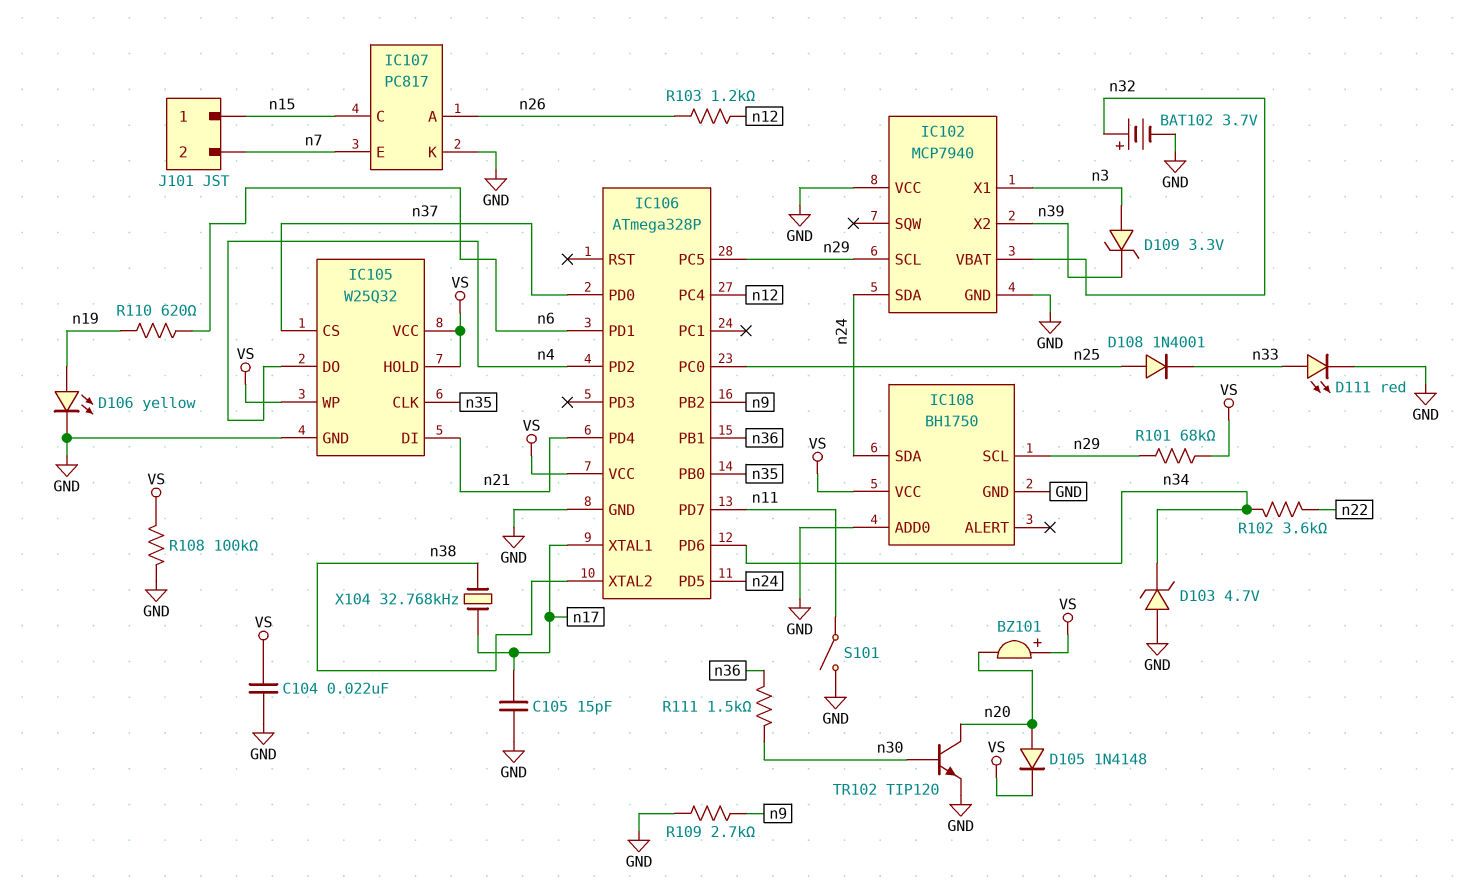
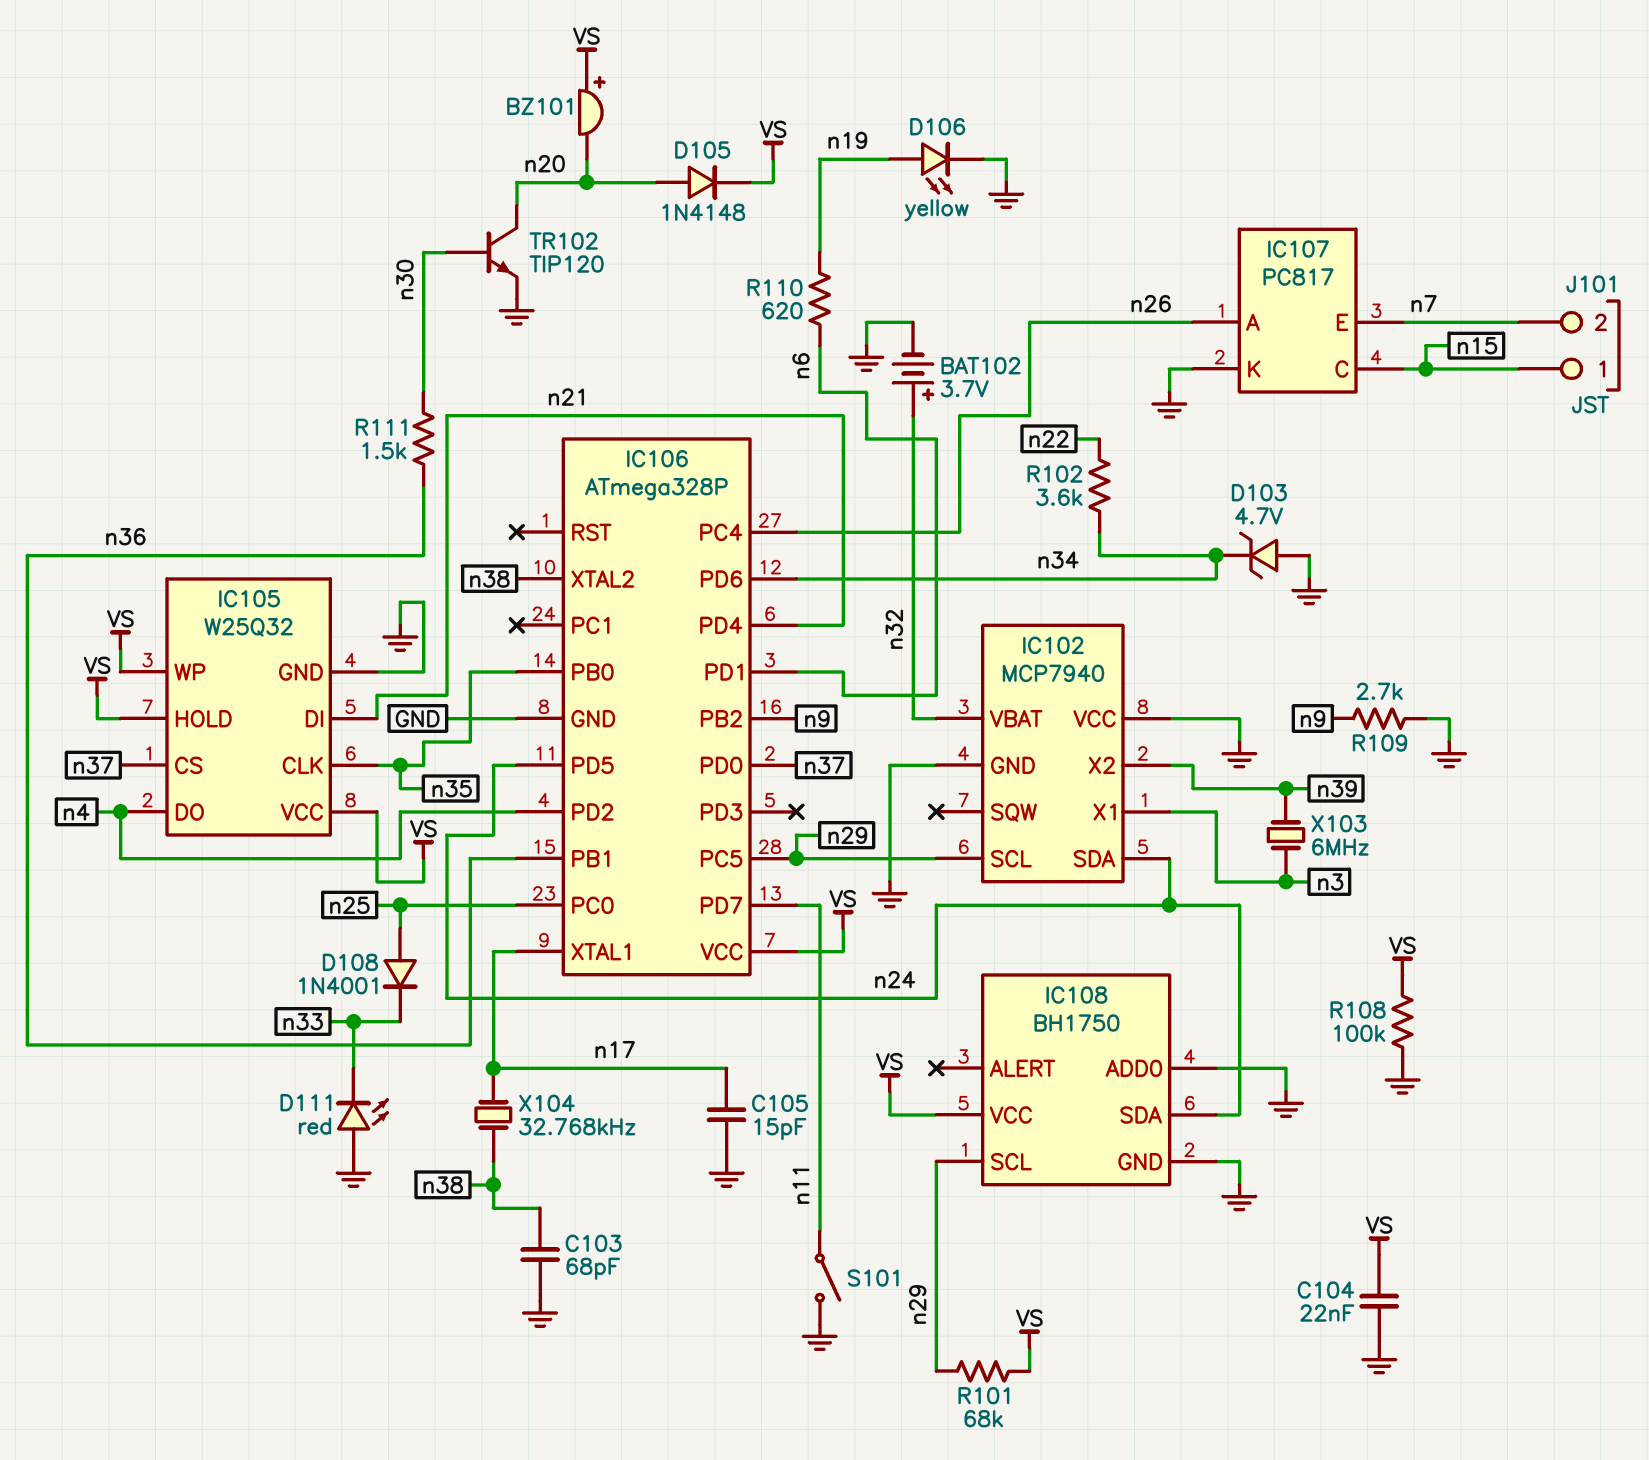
C103: none -> 68pF (GND, n38)
D109: zener 3.3V (A n3, K n39) -> none
D111: LED red (A n33, K GND) -> LED red (A GND, K n33)
IC106 pin PC4: n12 -> n26
R103: 1.2k (n12, n26) -> none
X103: none -> 6MHz (n3, n39)

